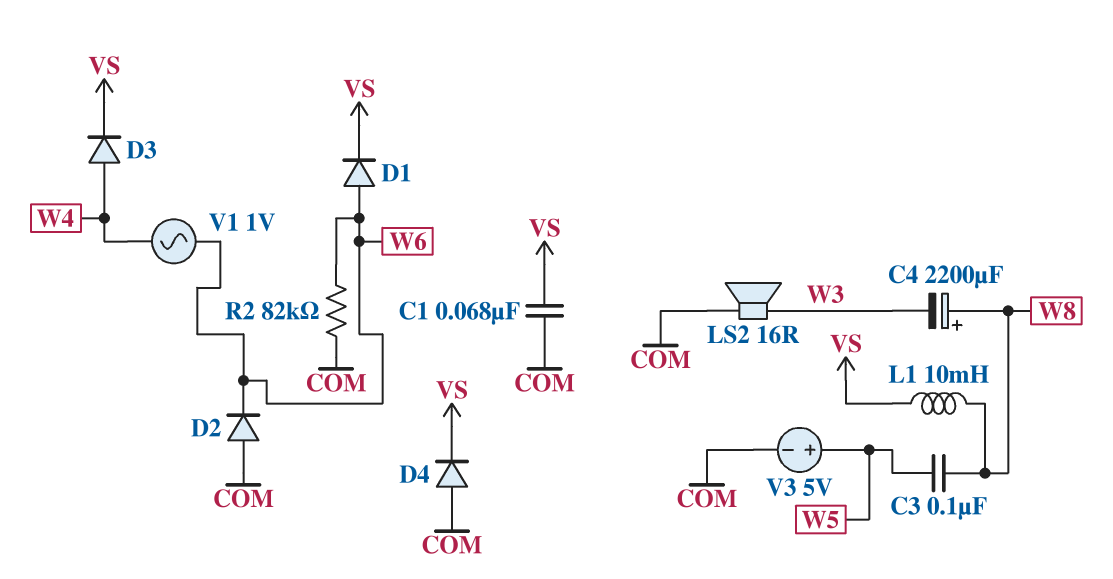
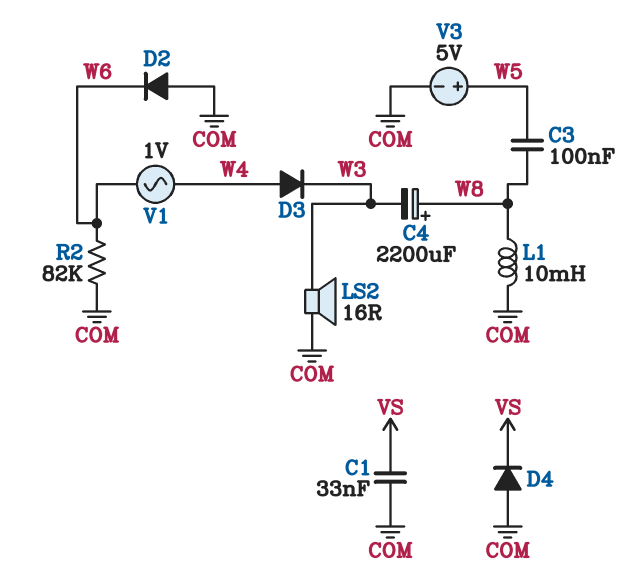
C1: 68nF (COM, VS) -> 33nF (COM, VS)
D1: diode (A W6, K VS) -> none
D3: diode (A W4, K VS) -> diode (A W4, K W3)
L1: 10mH (VS, W8) -> 10mH (COM, W8)

